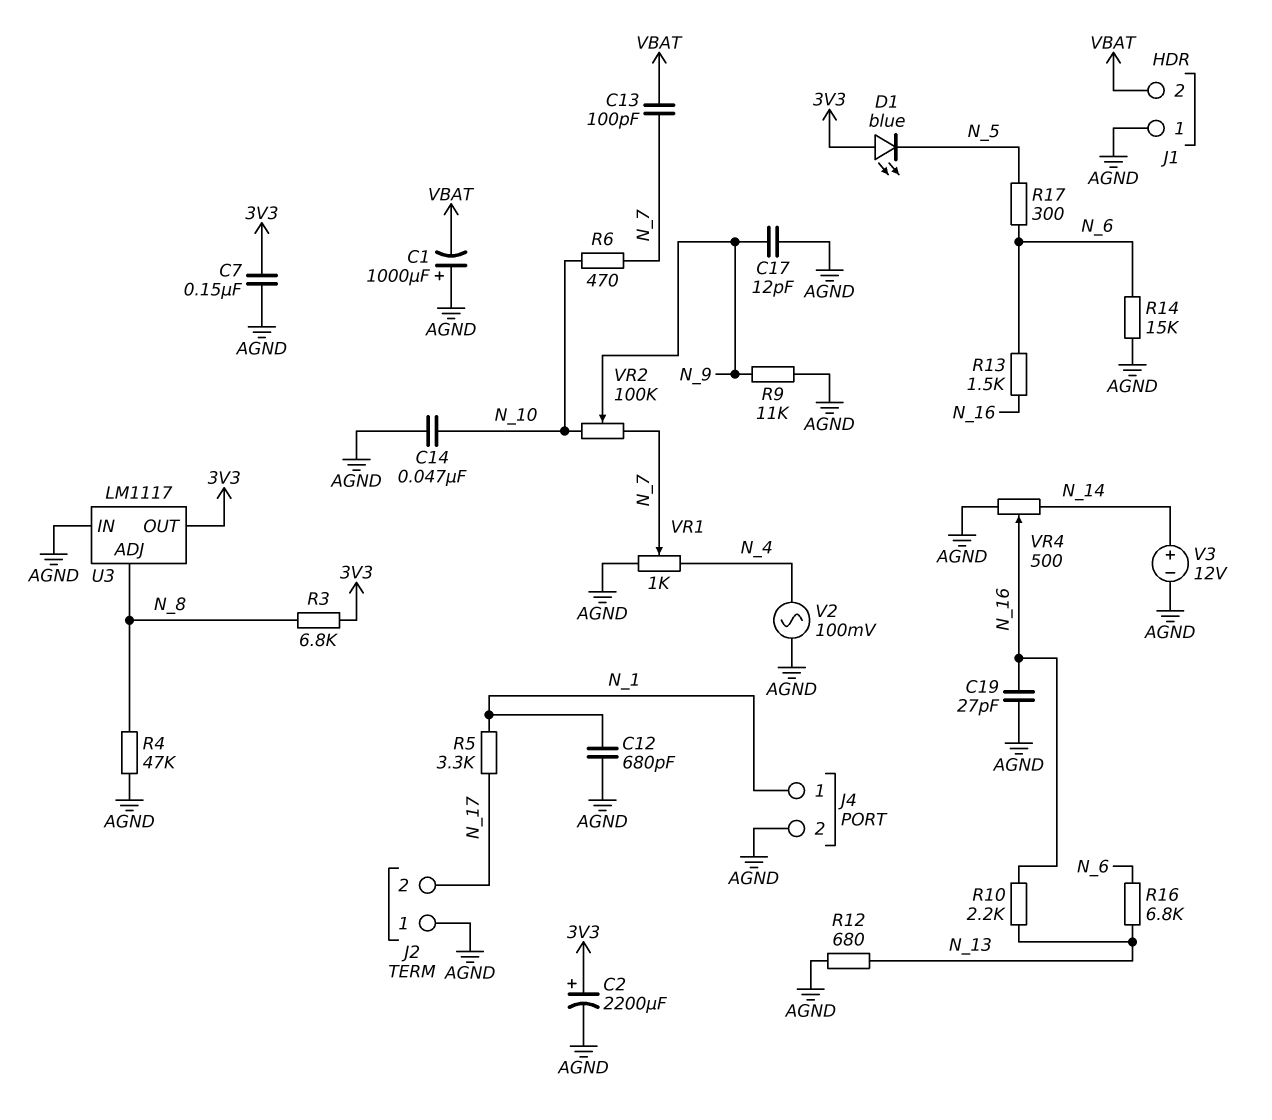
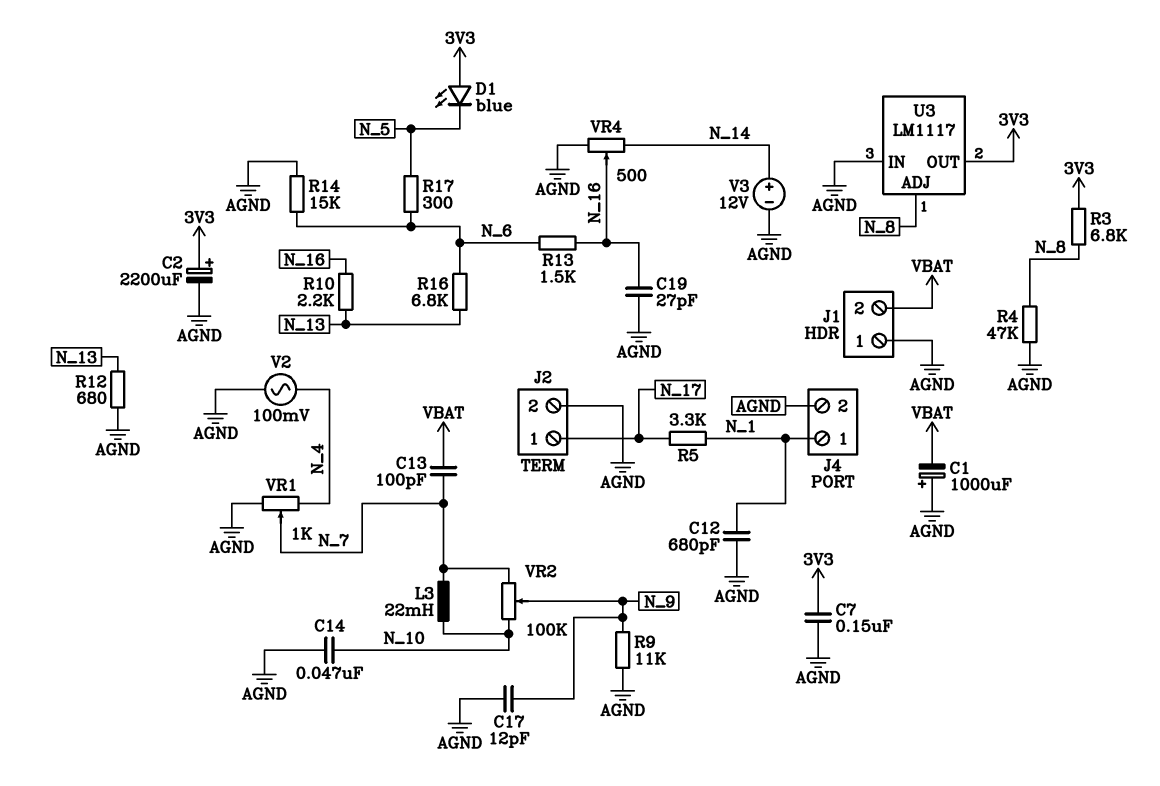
J2 pin 1: AGND -> N_17
J2 pin 2: N_17 -> AGND
L3: none -> 22mH (N_7, N_10)
R6: 470 (N_7, N_10) -> none

